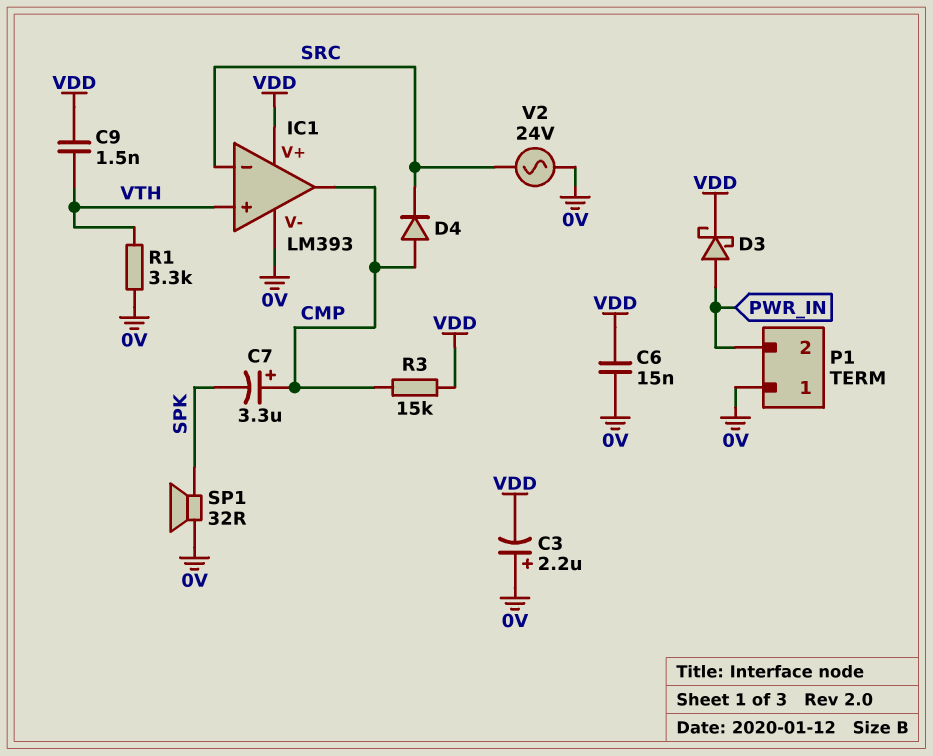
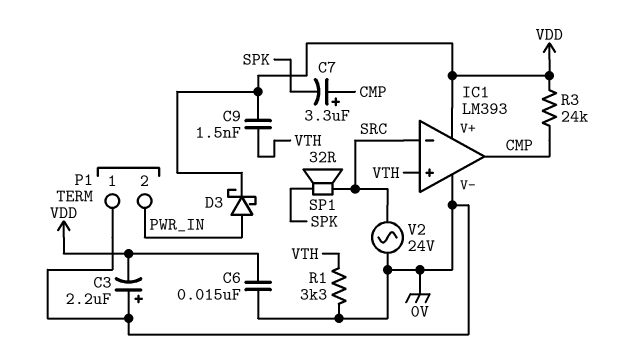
D4: diode (A CMP, K SRC) -> none
R3: 15k (CMP, VDD) -> 24k (CMP, VDD)
SP1: speaker 32R (0V, SPK) -> speaker 32R (SPK, SRC)

